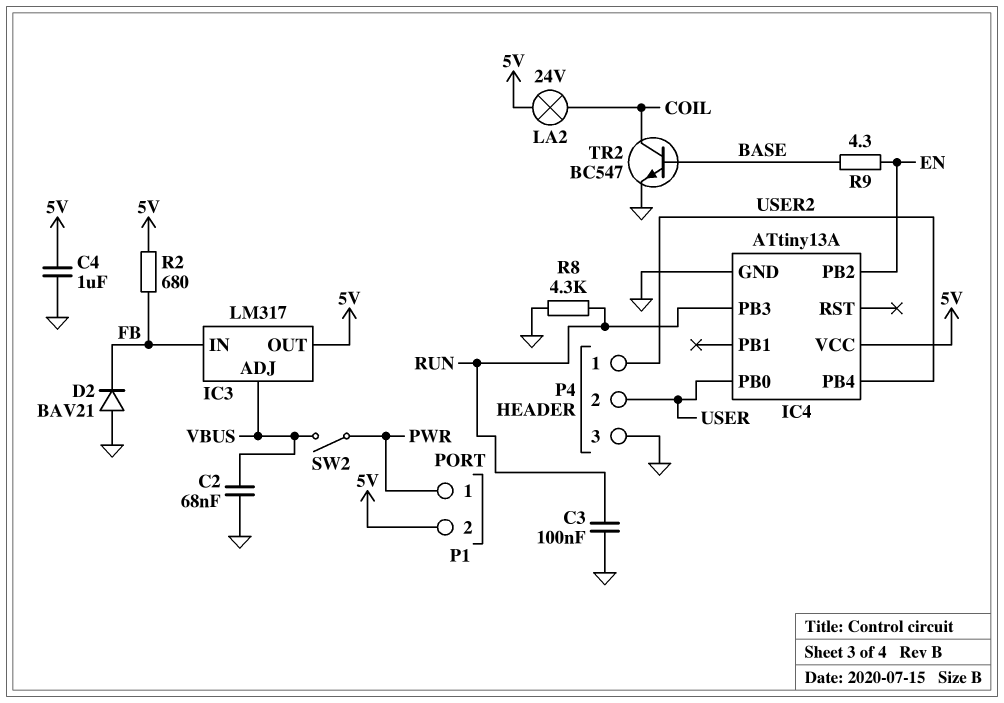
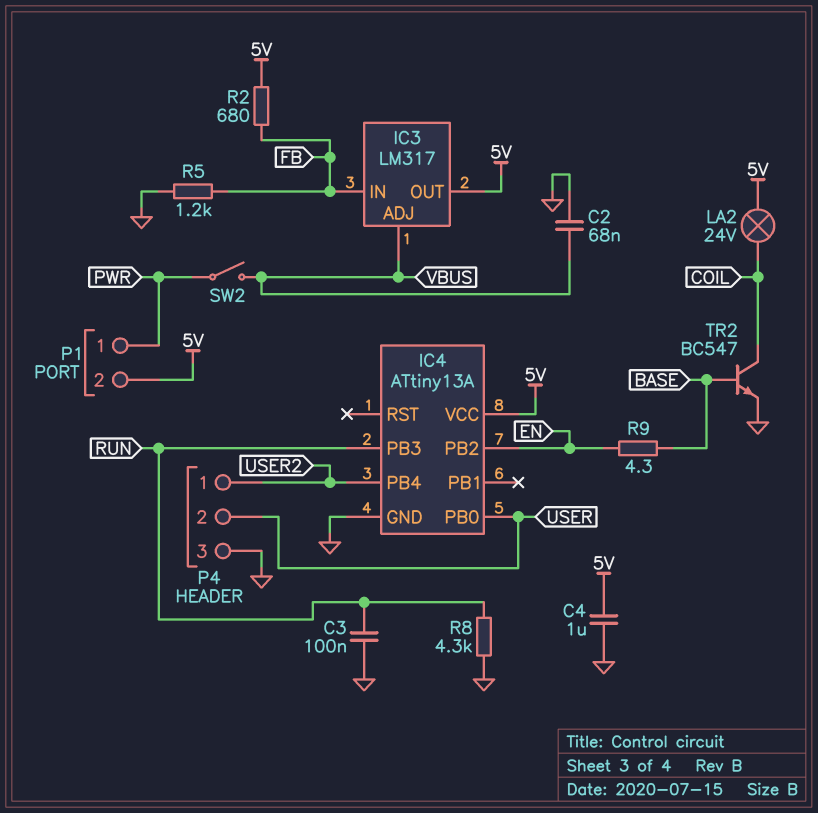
D2: diode BAV21 (A GND, K FB) -> none
R5: none -> 1.2k (FB, GND)

